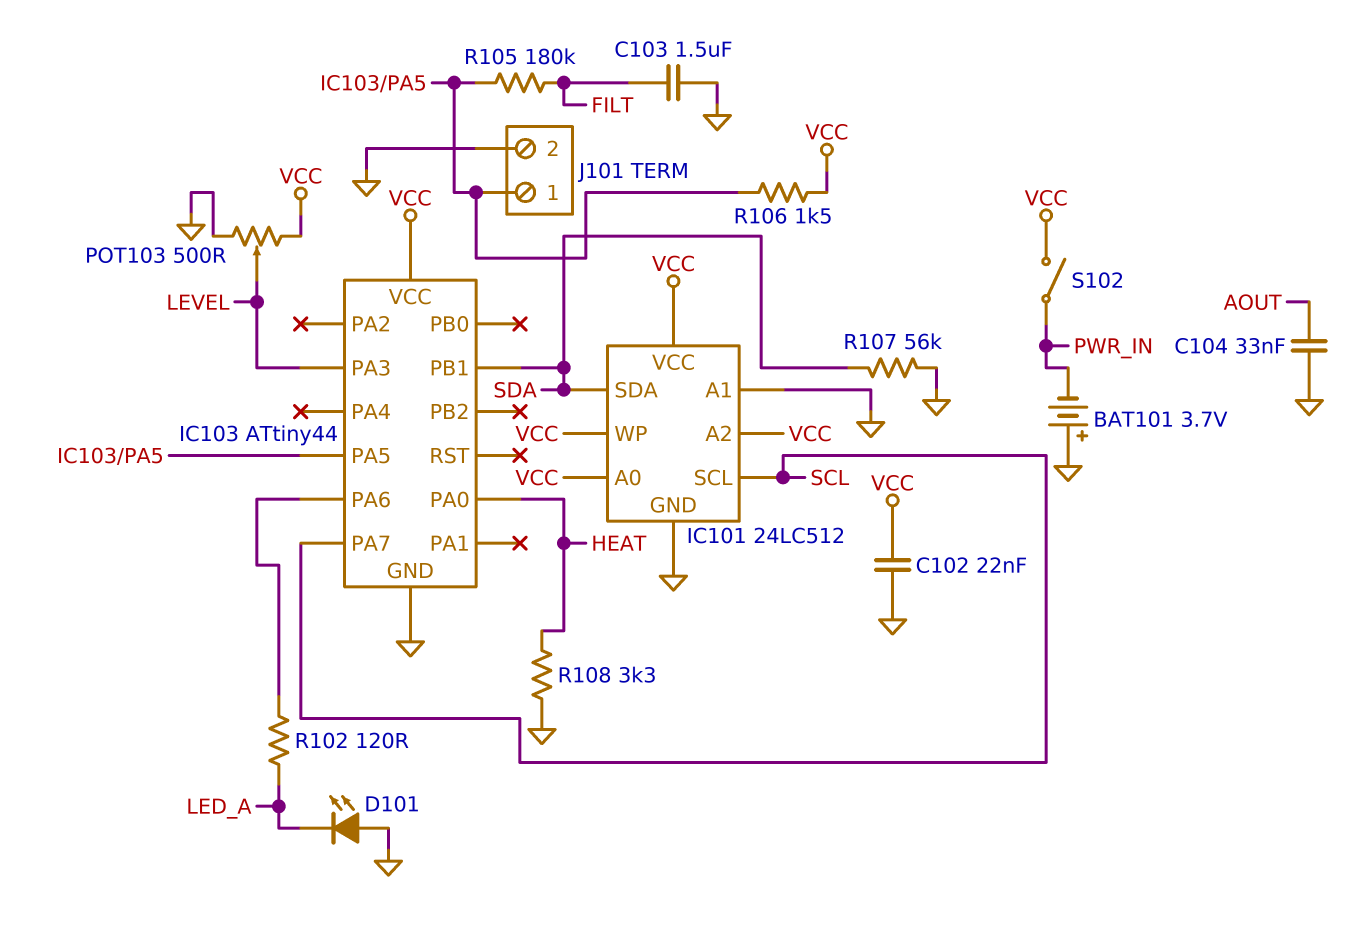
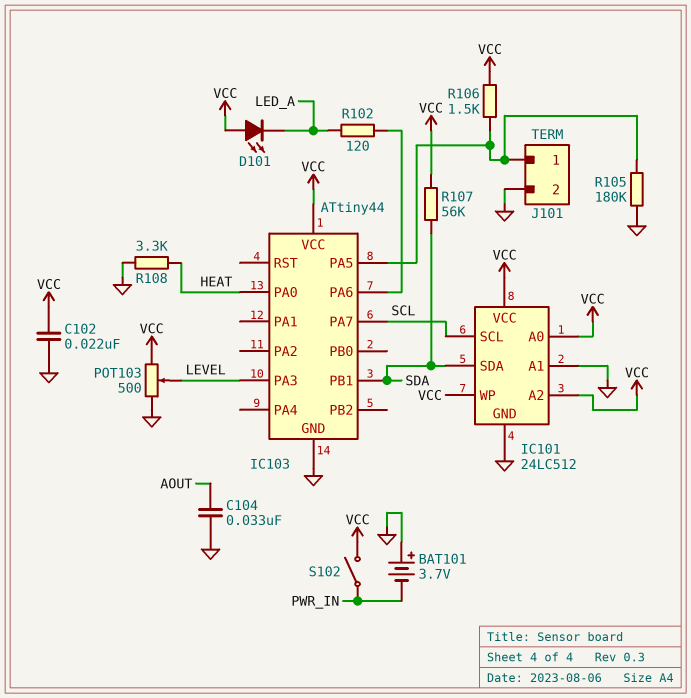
C103: 1.5uF (FILT, GND) -> none
D101: LED (A GND, K LED_A) -> LED (A VCC, K LED_A)
R105: 180k (FILT, IC103/PA5) -> 180k (GND, IC103/PA5)
R107: 56k (GND, SDA) -> 56k (SDA, VCC)

